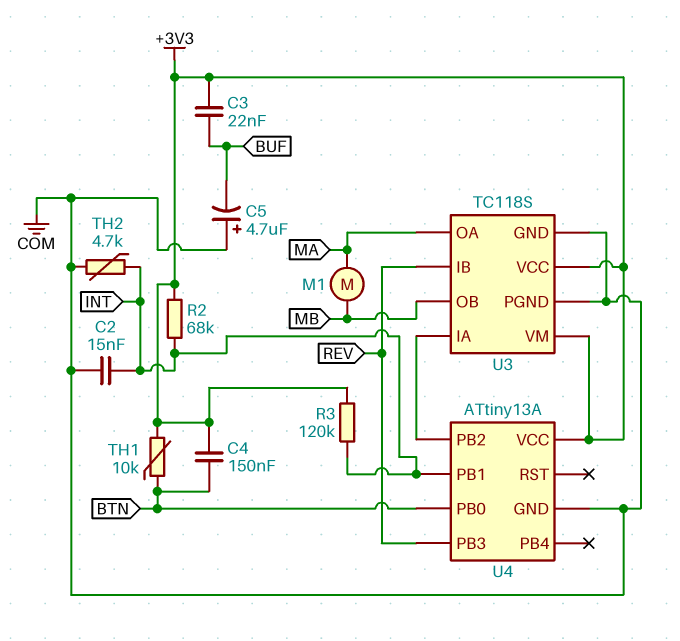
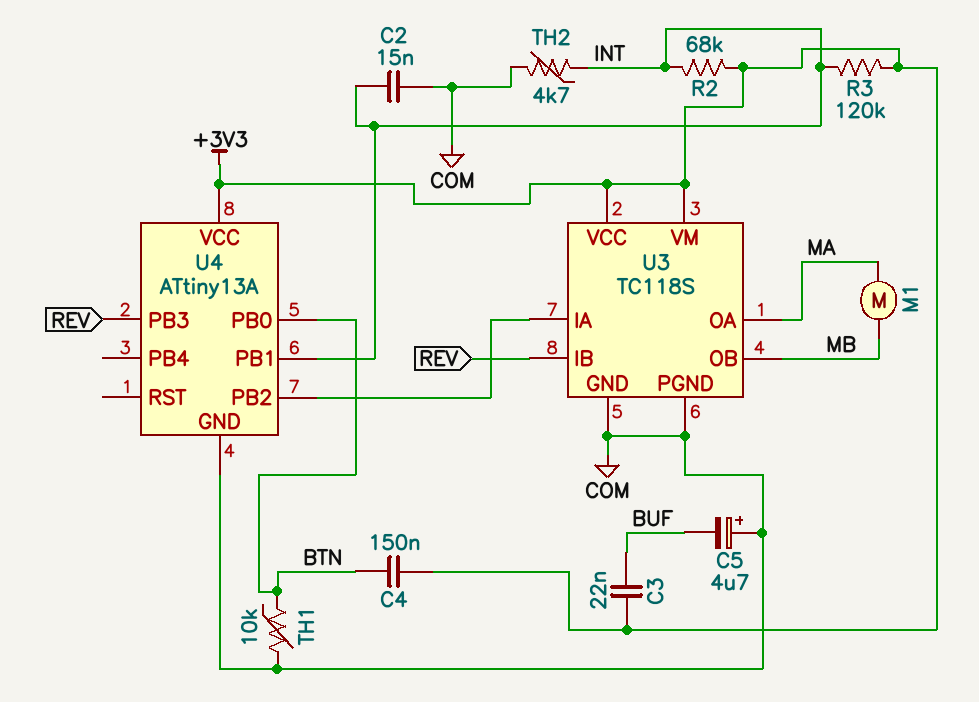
TH1: 10k (+3V3, BTN) -> 10k (BTN, COM)

